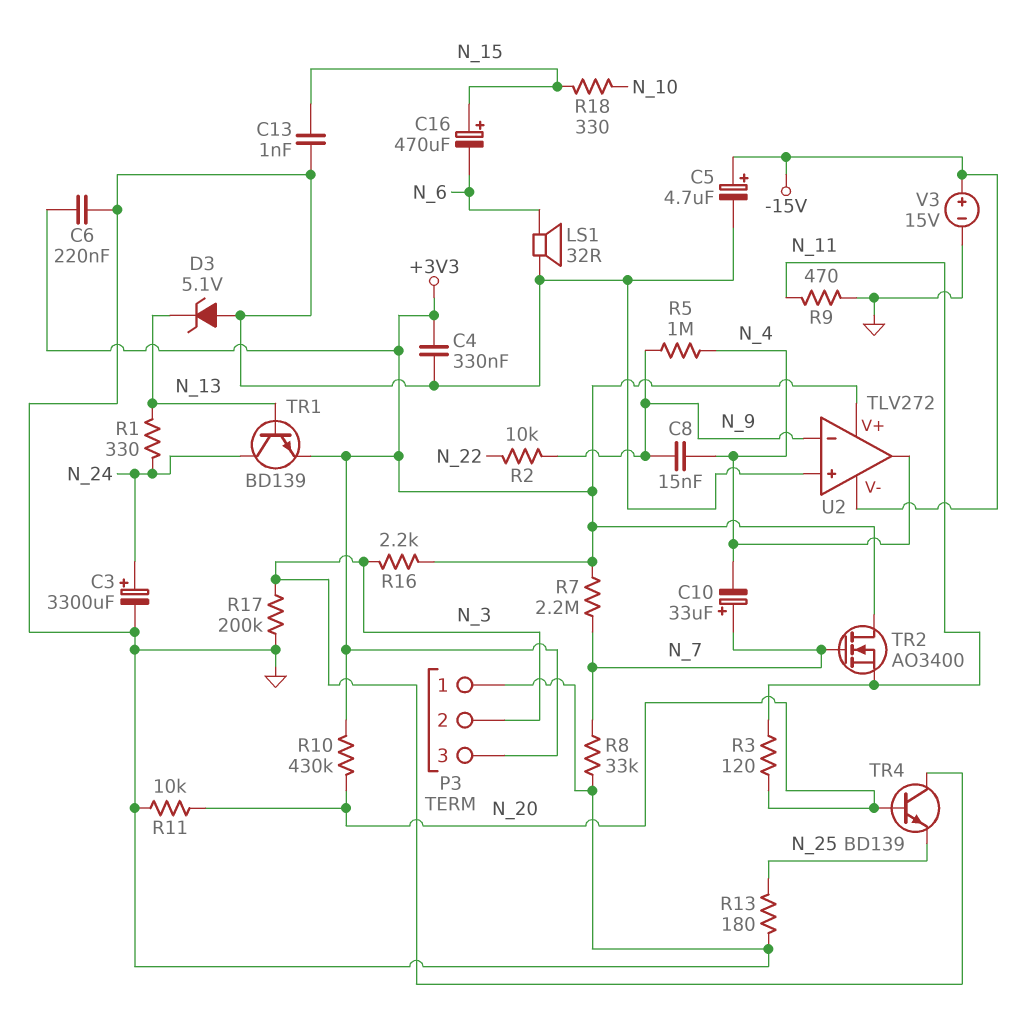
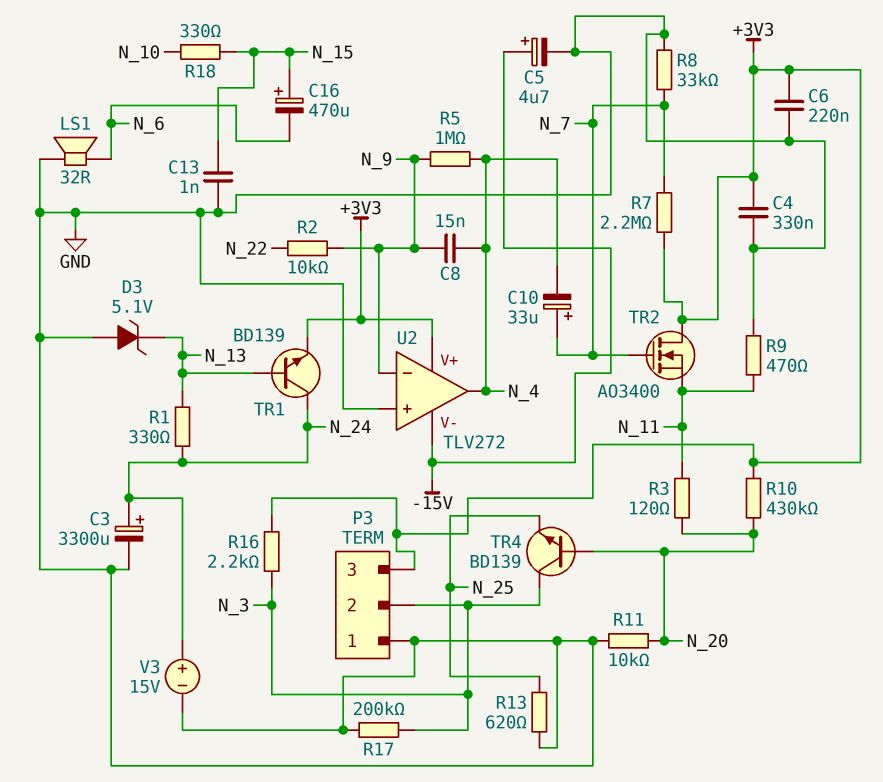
R13: 180 (GND, N_25) -> 620 (GND, N_25)
V3: 15V (plus -15V, minus GND) -> 15V (plus N_24, minus GND)

